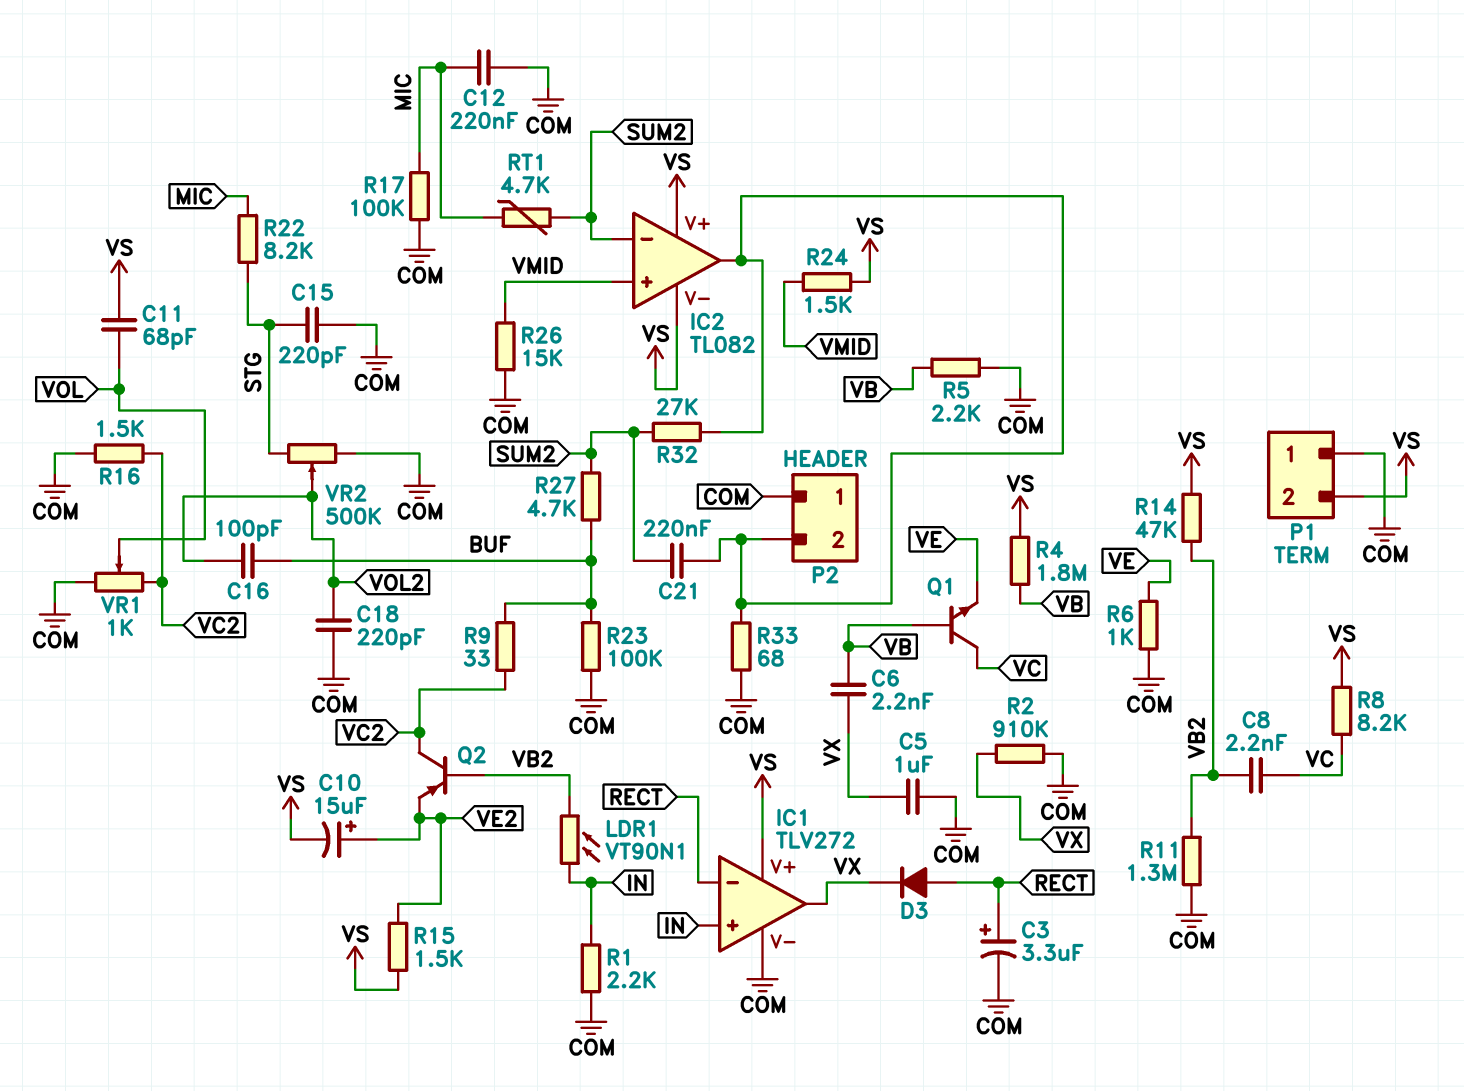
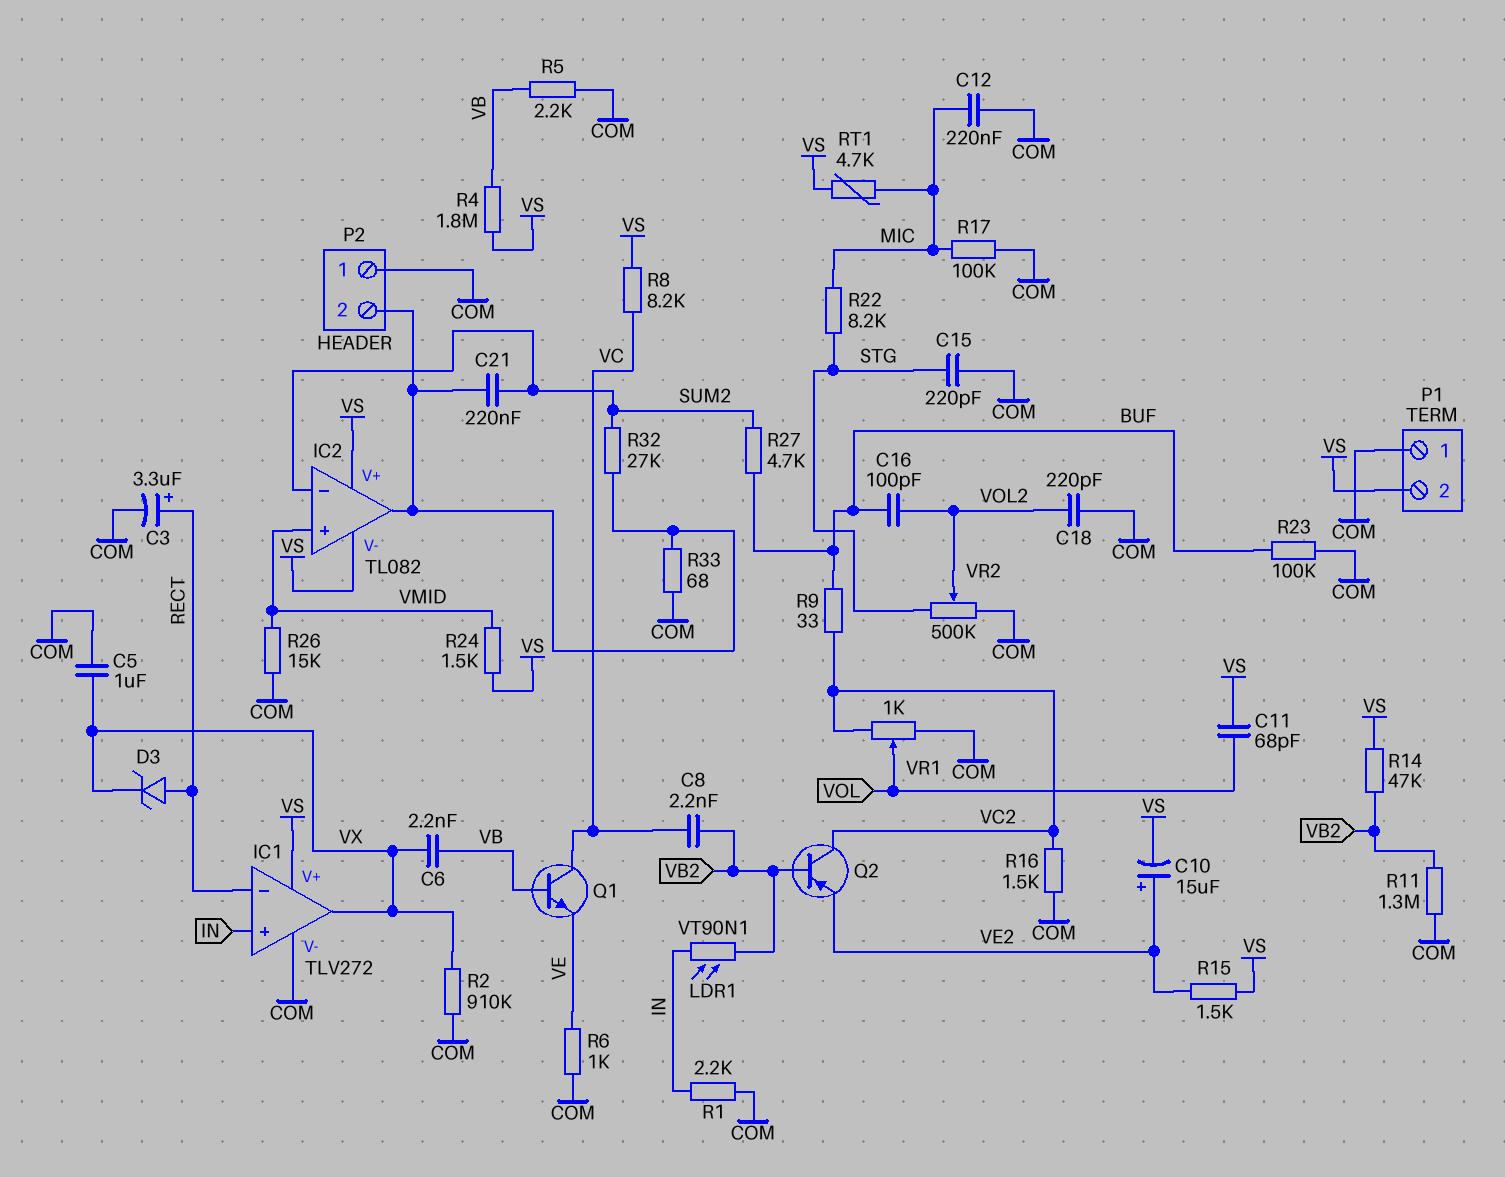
D3: diode (A RECT, K VX) -> zener (A RECT, K VX)
RT1: 4.7k (MIC, SUM2) -> 4.7k (MIC, VS)

